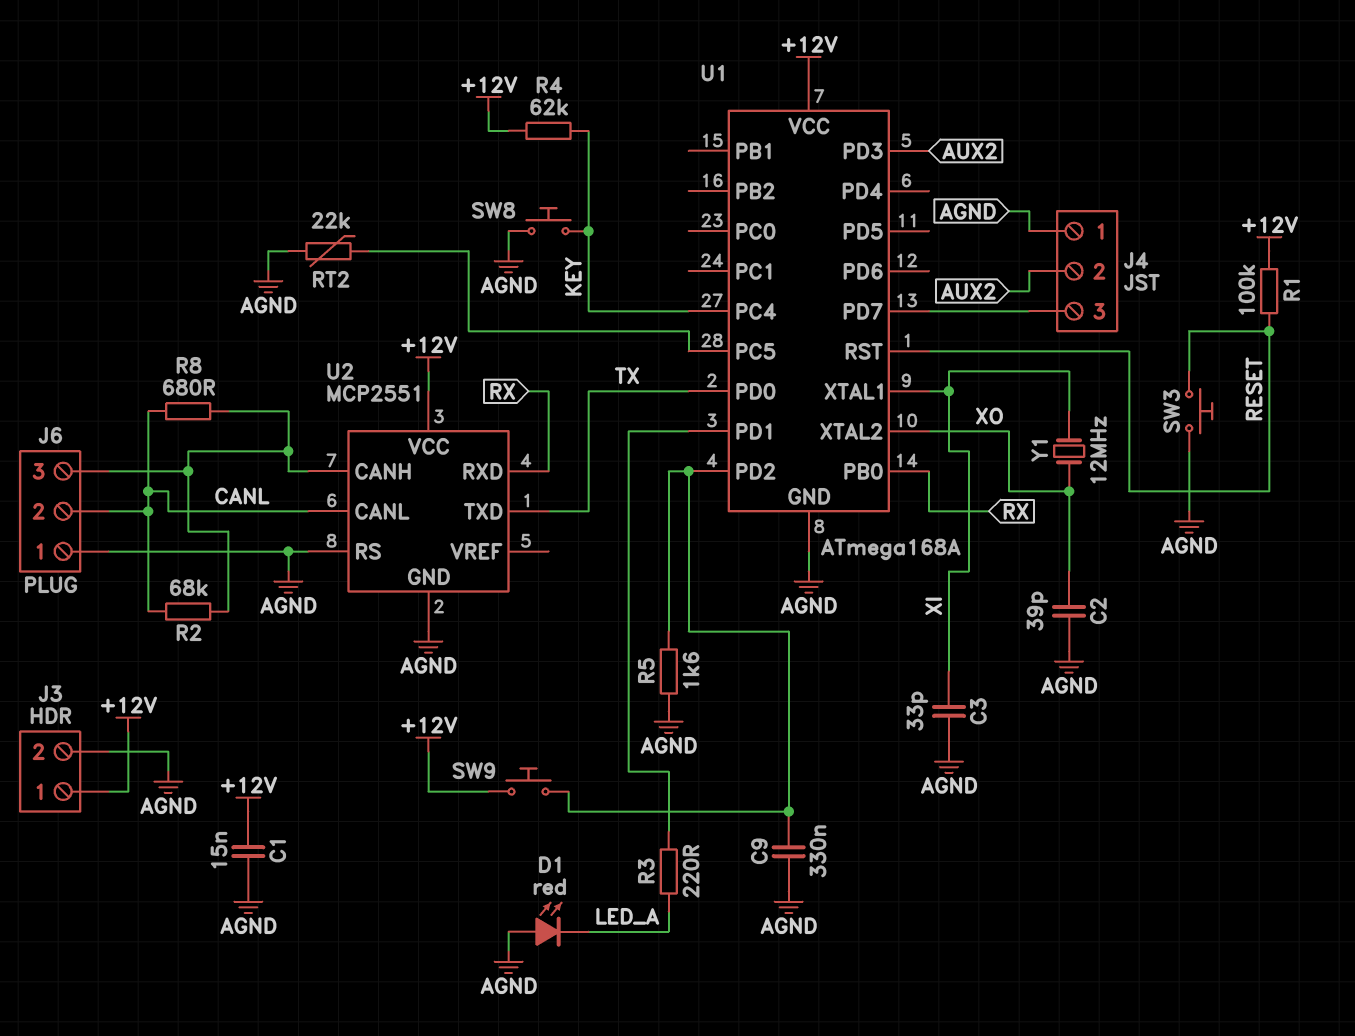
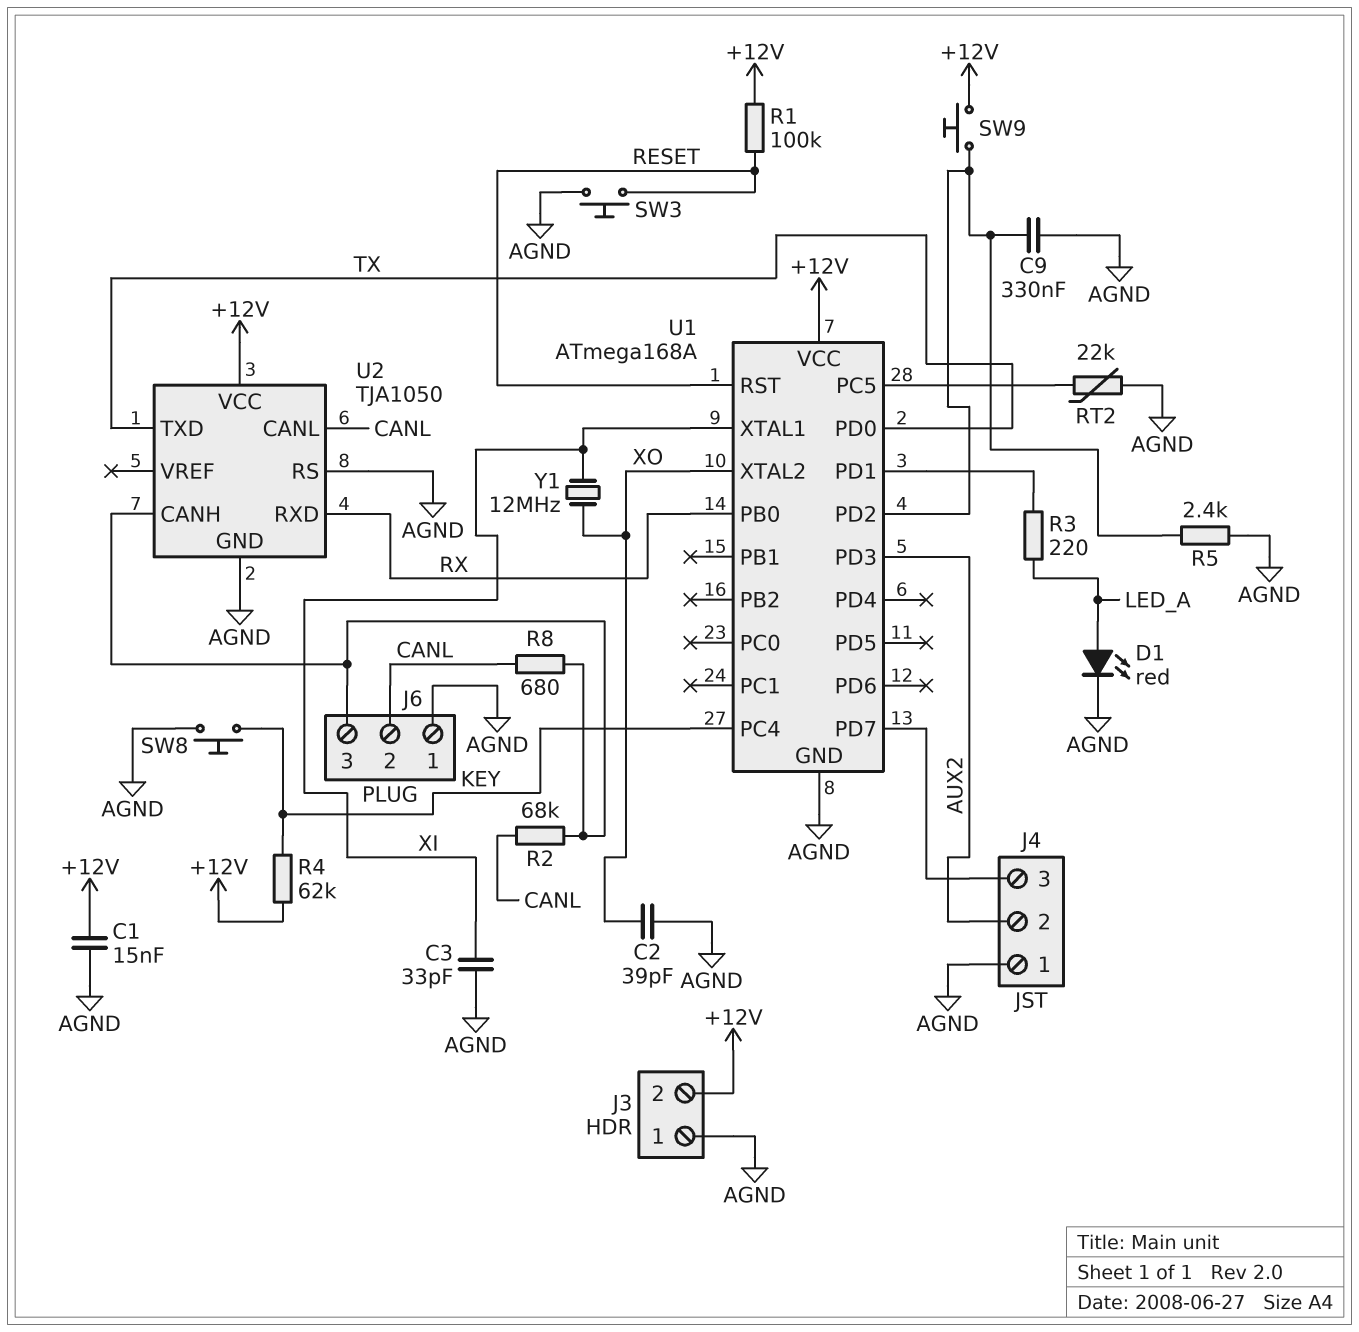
D1: LED red (A AGND, K LED_A) -> LED red (A LED_A, K AGND)
J3 pin 1: +12V -> AGND
J3 pin 2: AGND -> +12V
R5: 1.6k (AGND, U1/PD2) -> 2.4k (AGND, U1/PD2)
U2: MCP2551 -> TJA1050

